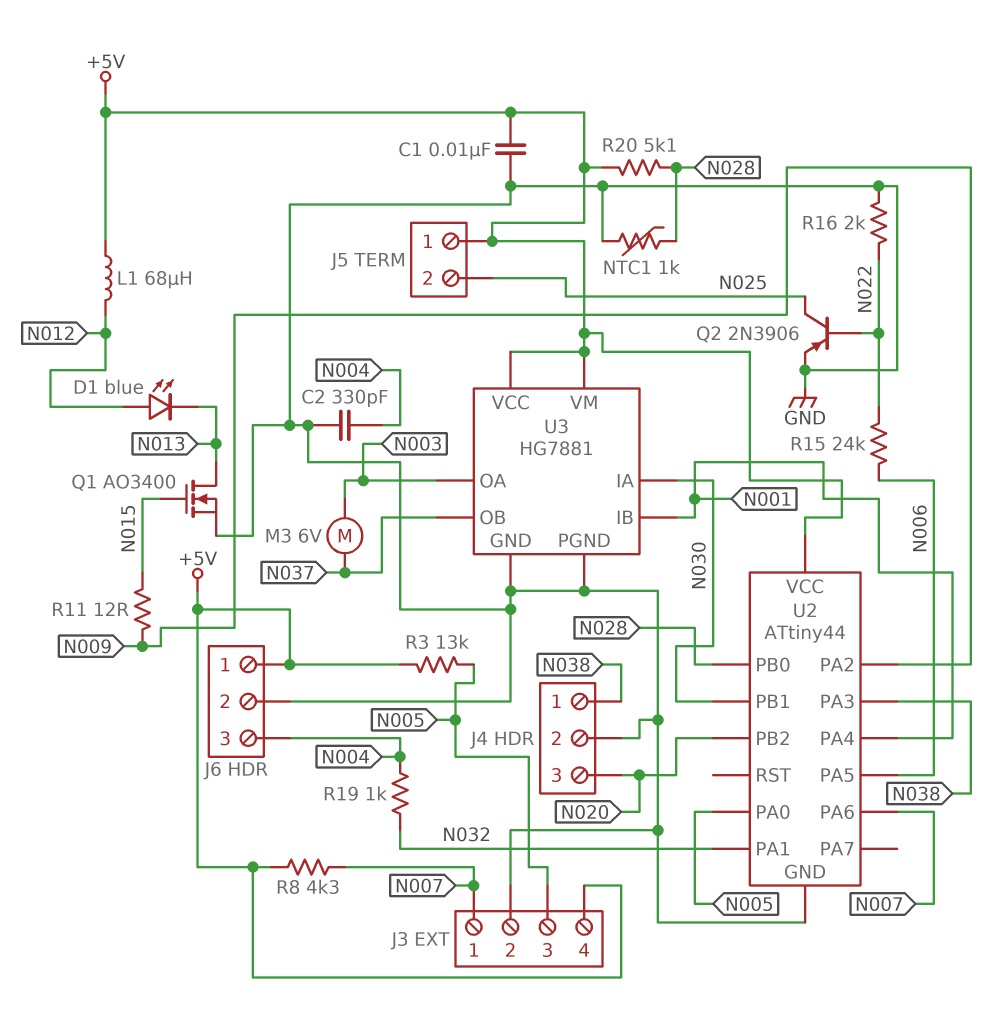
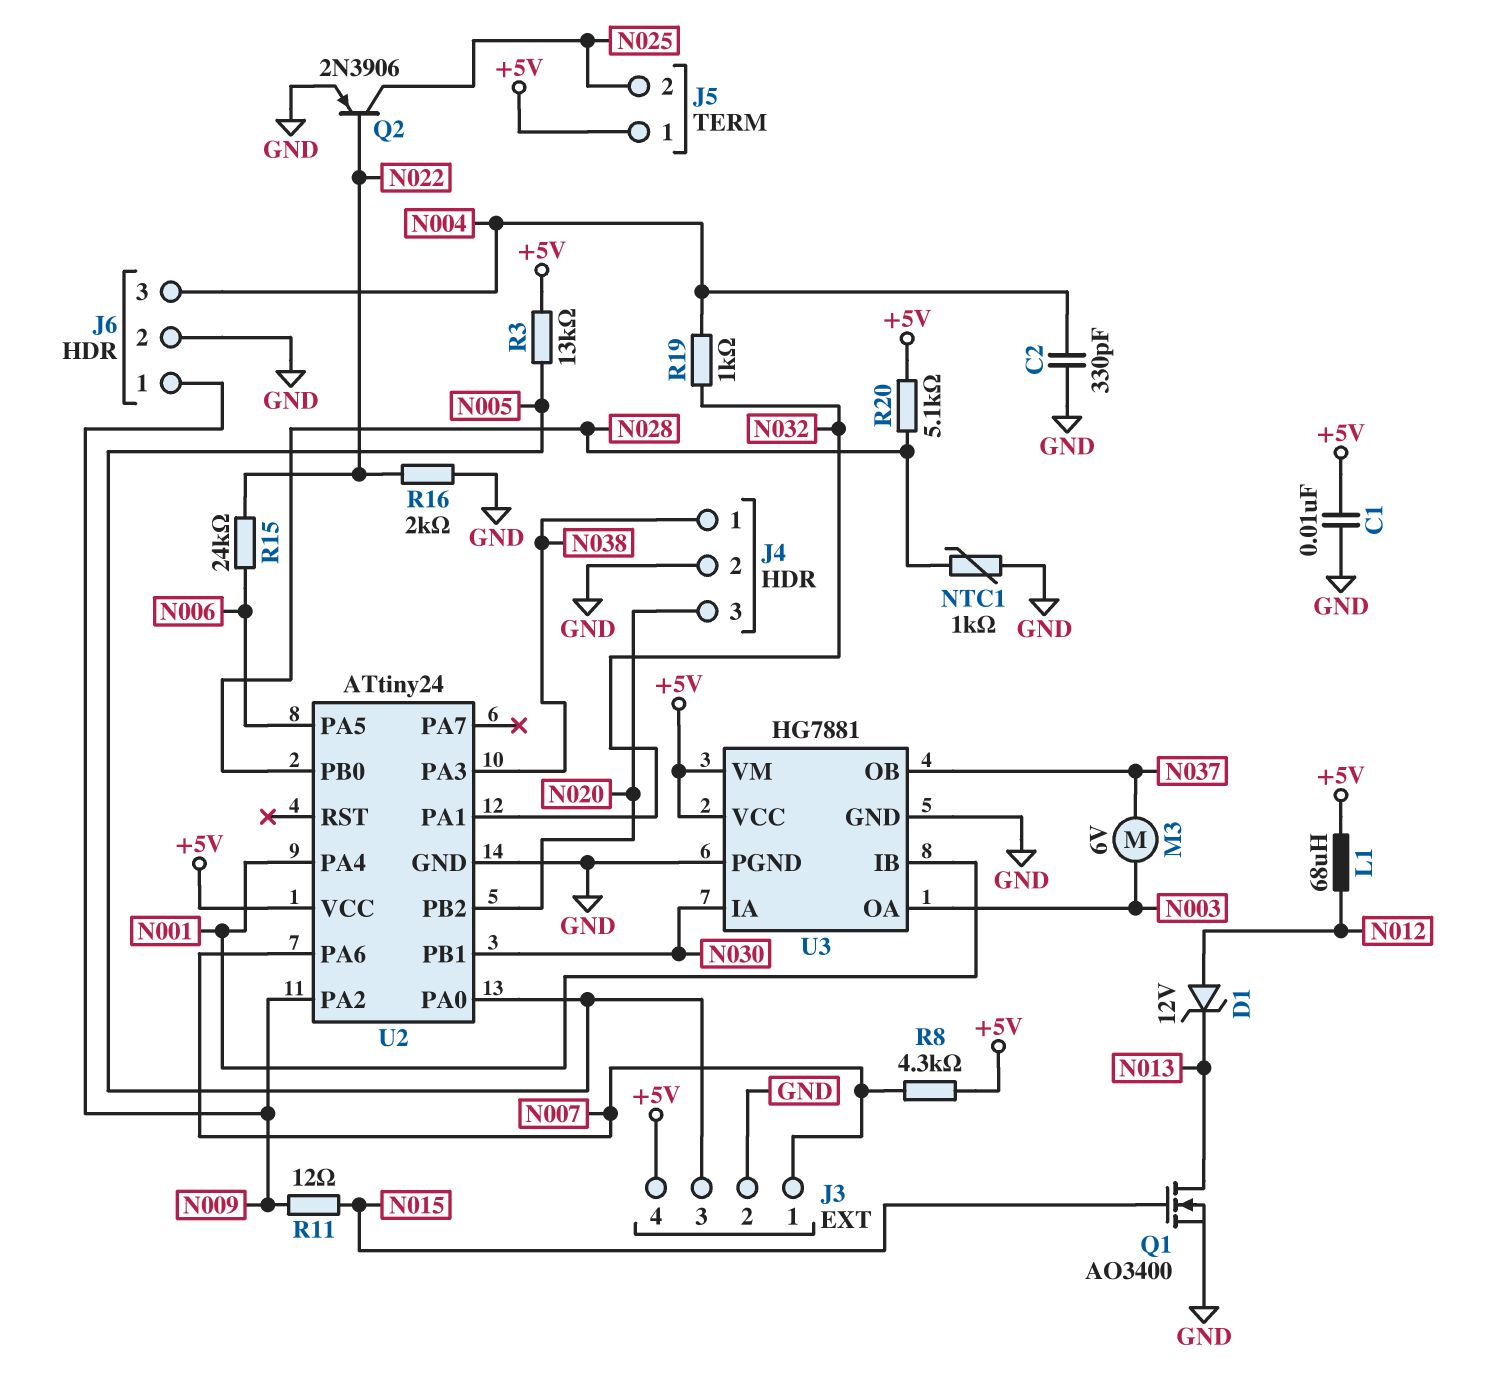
D1: LED blue (A N012, K N013) -> zener 12V (A N012, K N013)
J6 pin 1: +5V -> N009
U2: ATtiny44 -> ATtiny24

